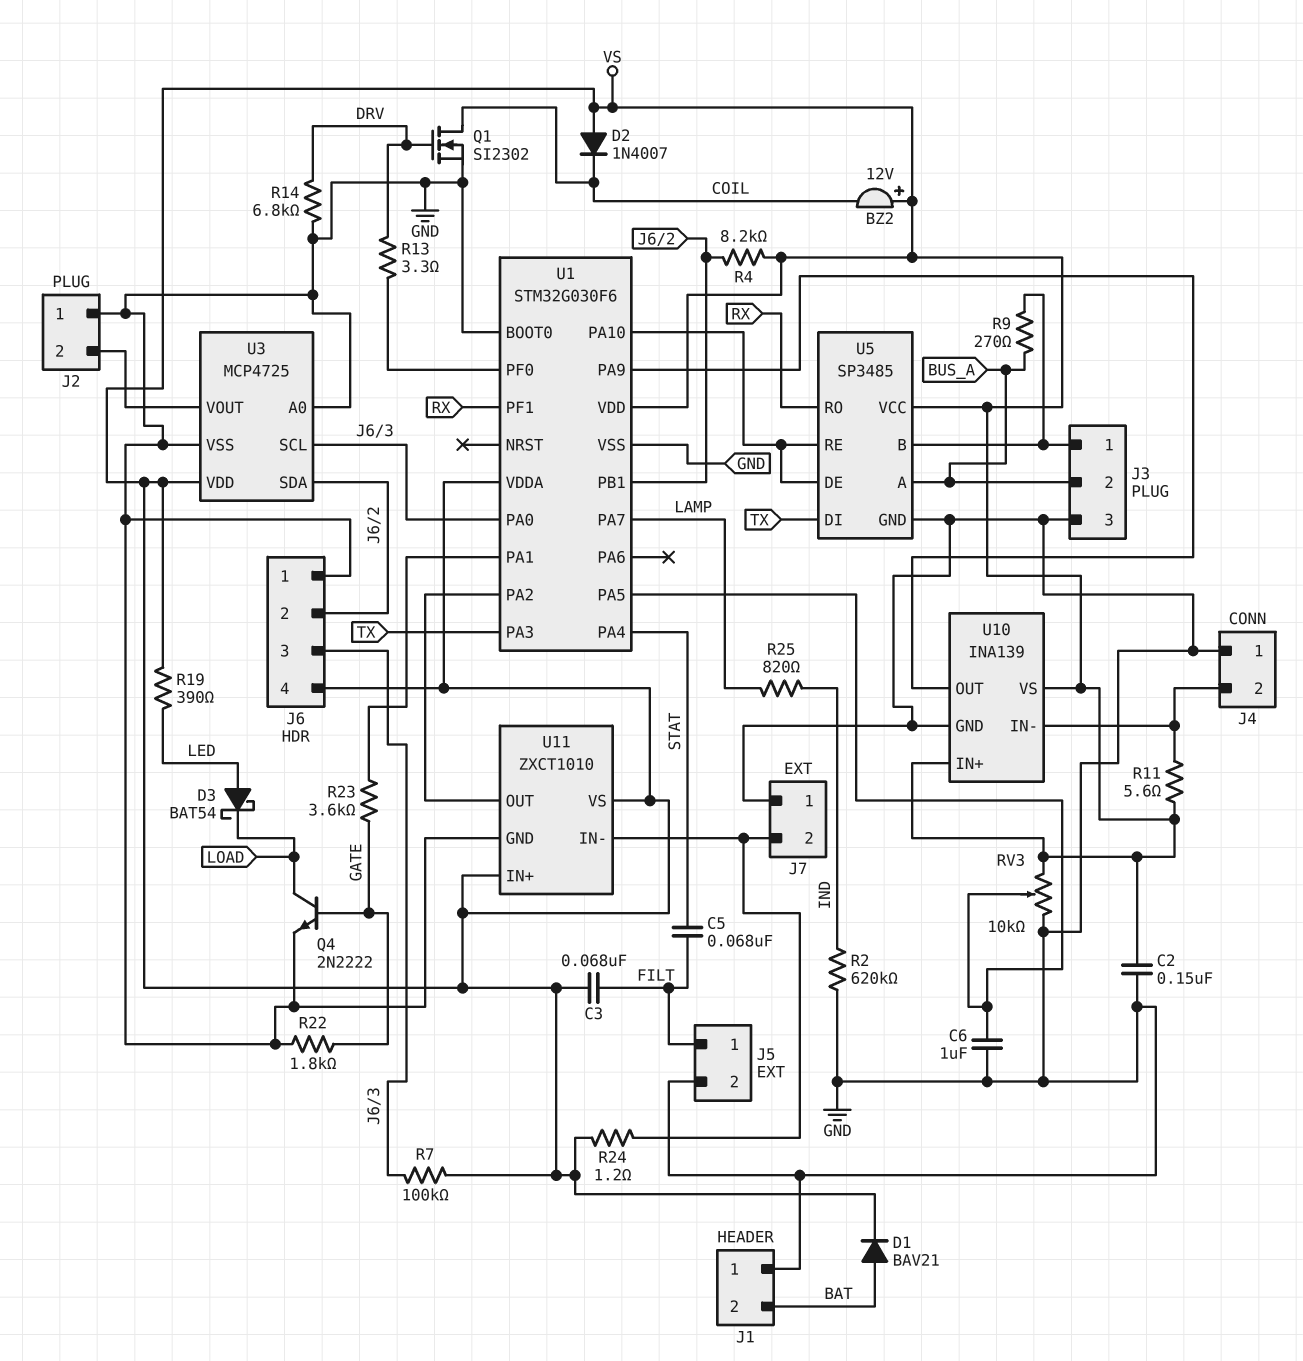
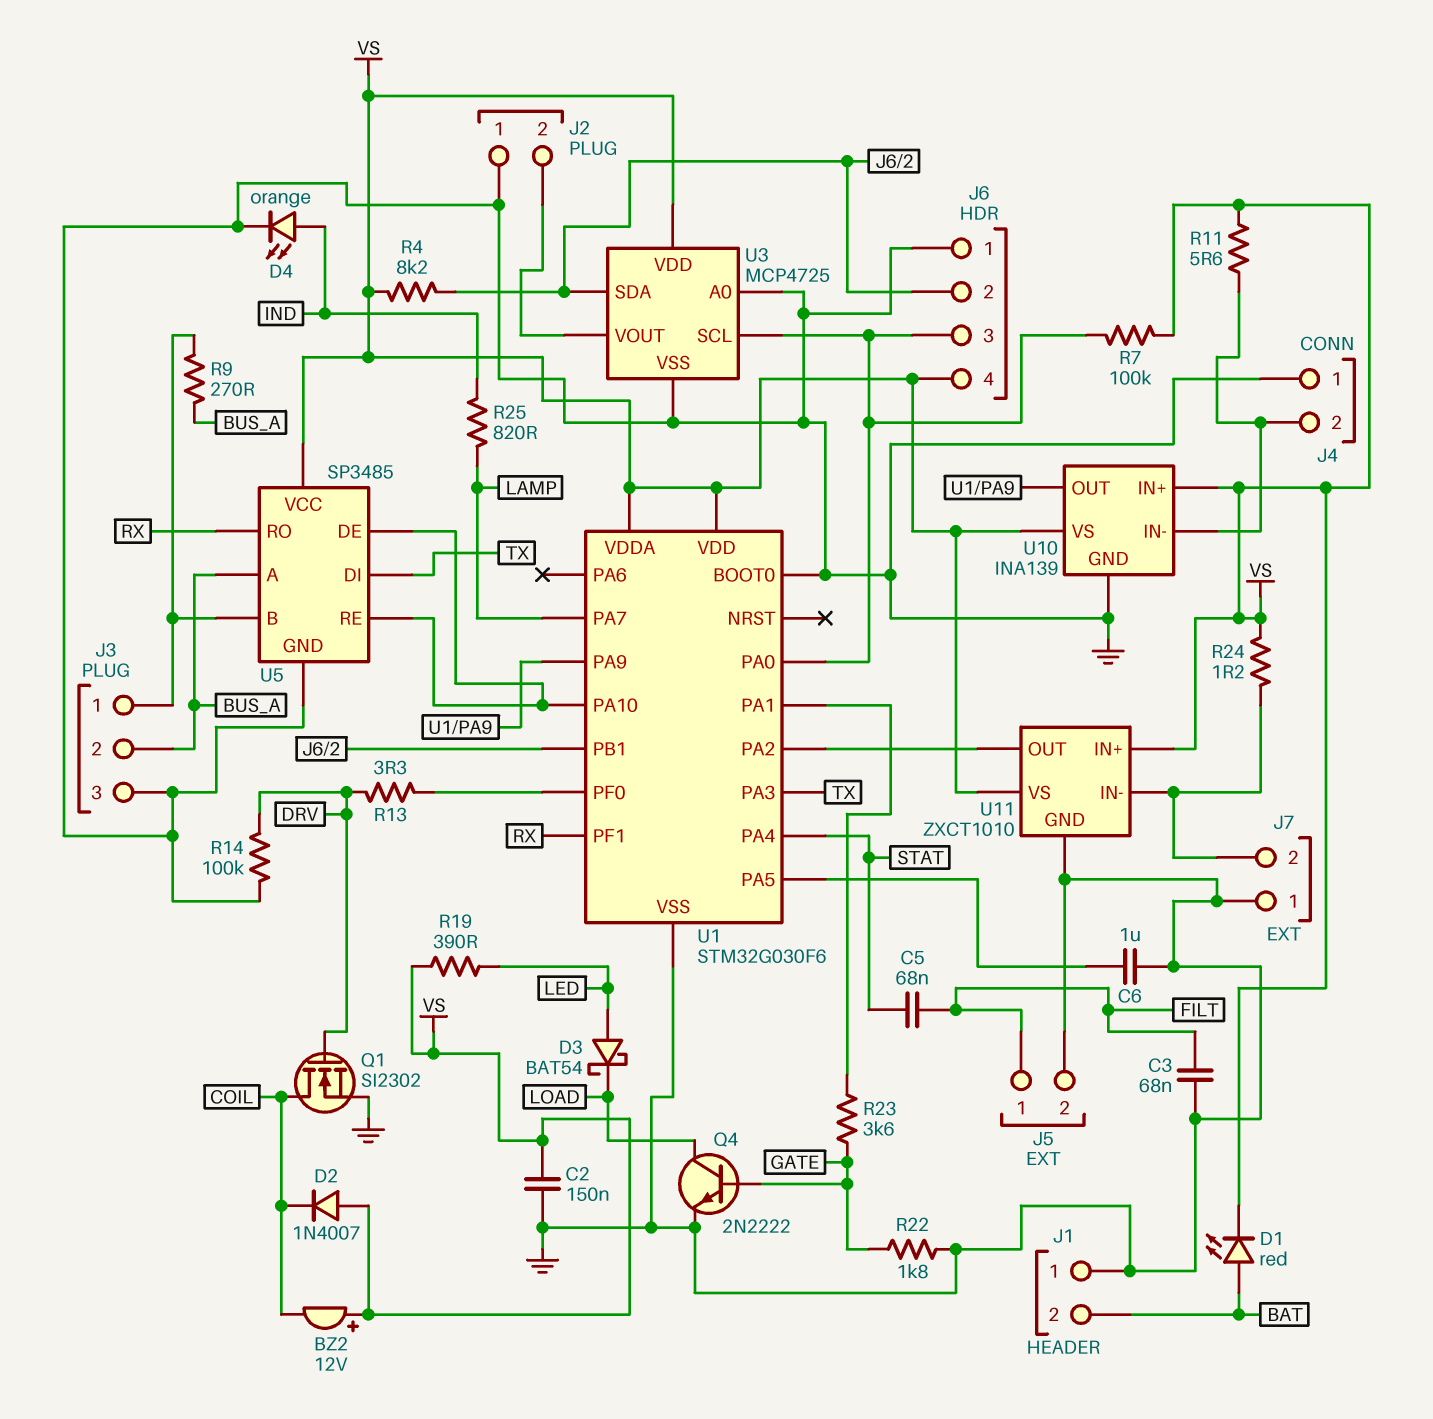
C3: 68nF (FILT, VS) -> 68nF (FILT, GND)
D1: diode BAV21 (A BAT, K VS) -> LED red (A BAT, K VS)
D4: none -> LED orange (A IND, K GND)
R2: 620k (GND, IND) -> none
R14: 6.8k (DRV, GND) -> 100k (DRV, GND)
RV3: 10k (GND, VS, wiper U1/PA5) -> none

